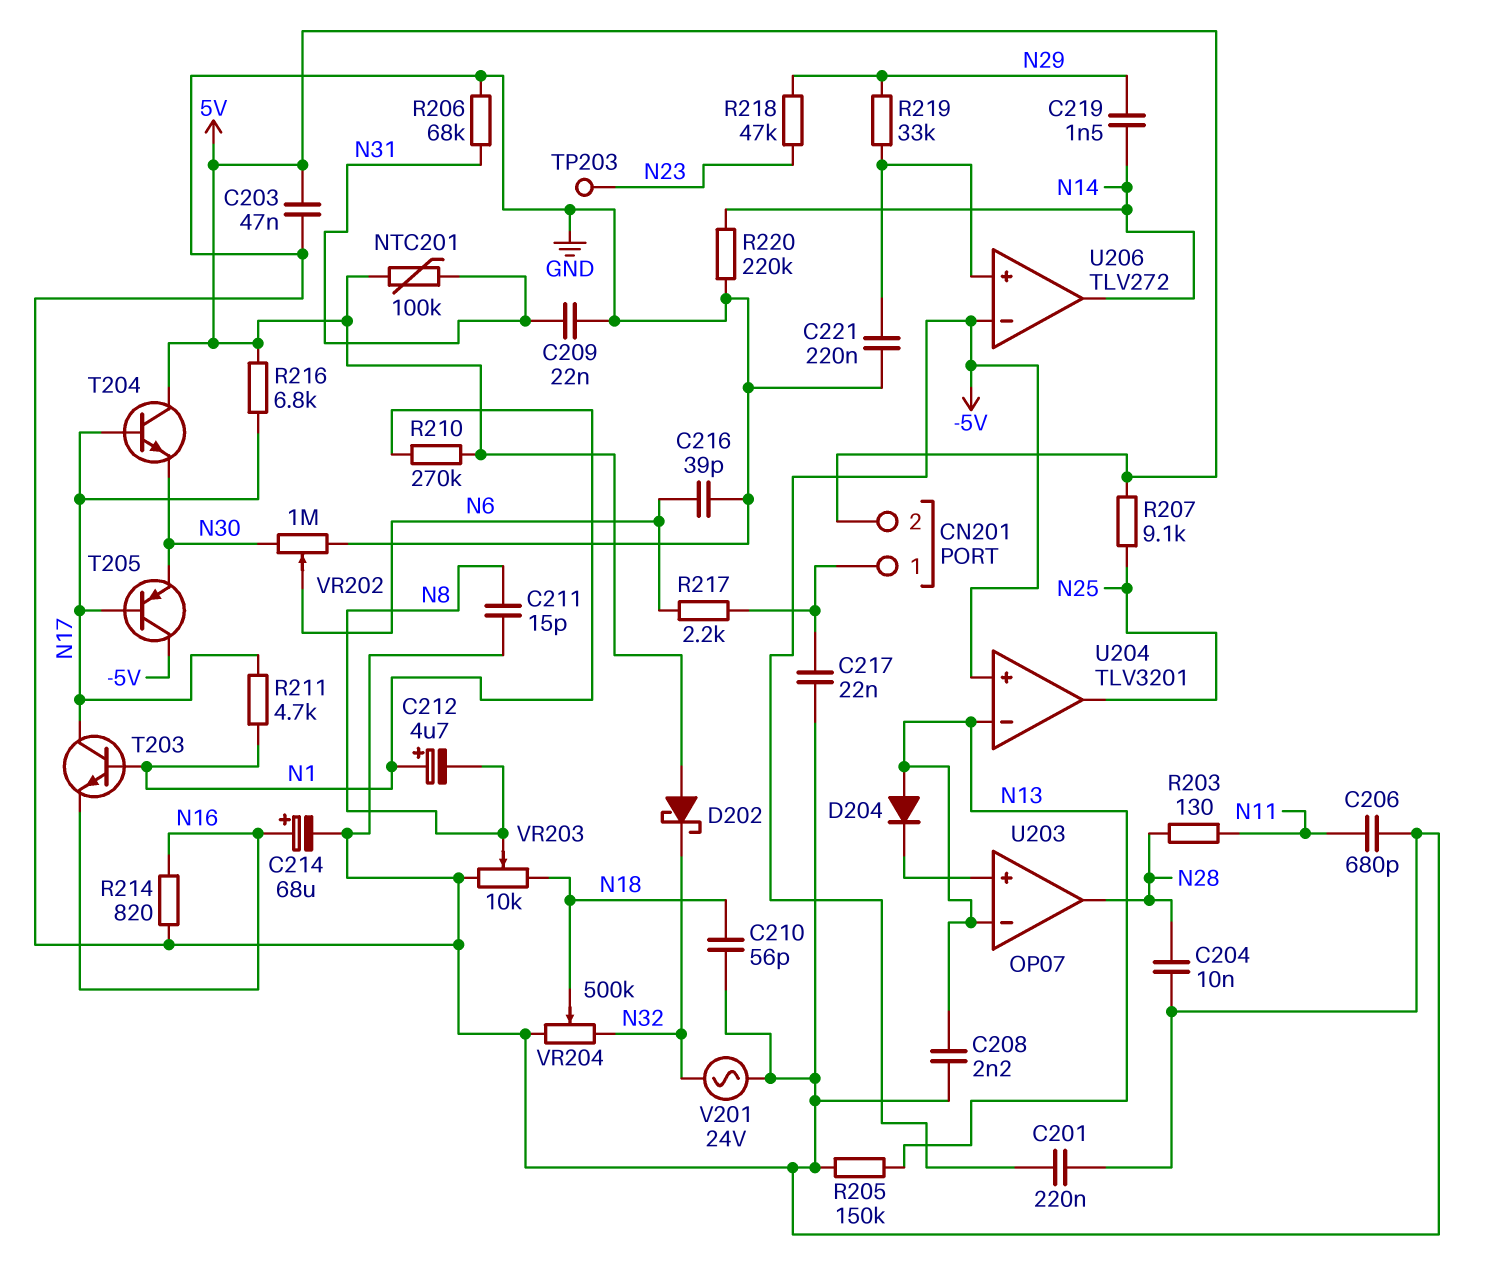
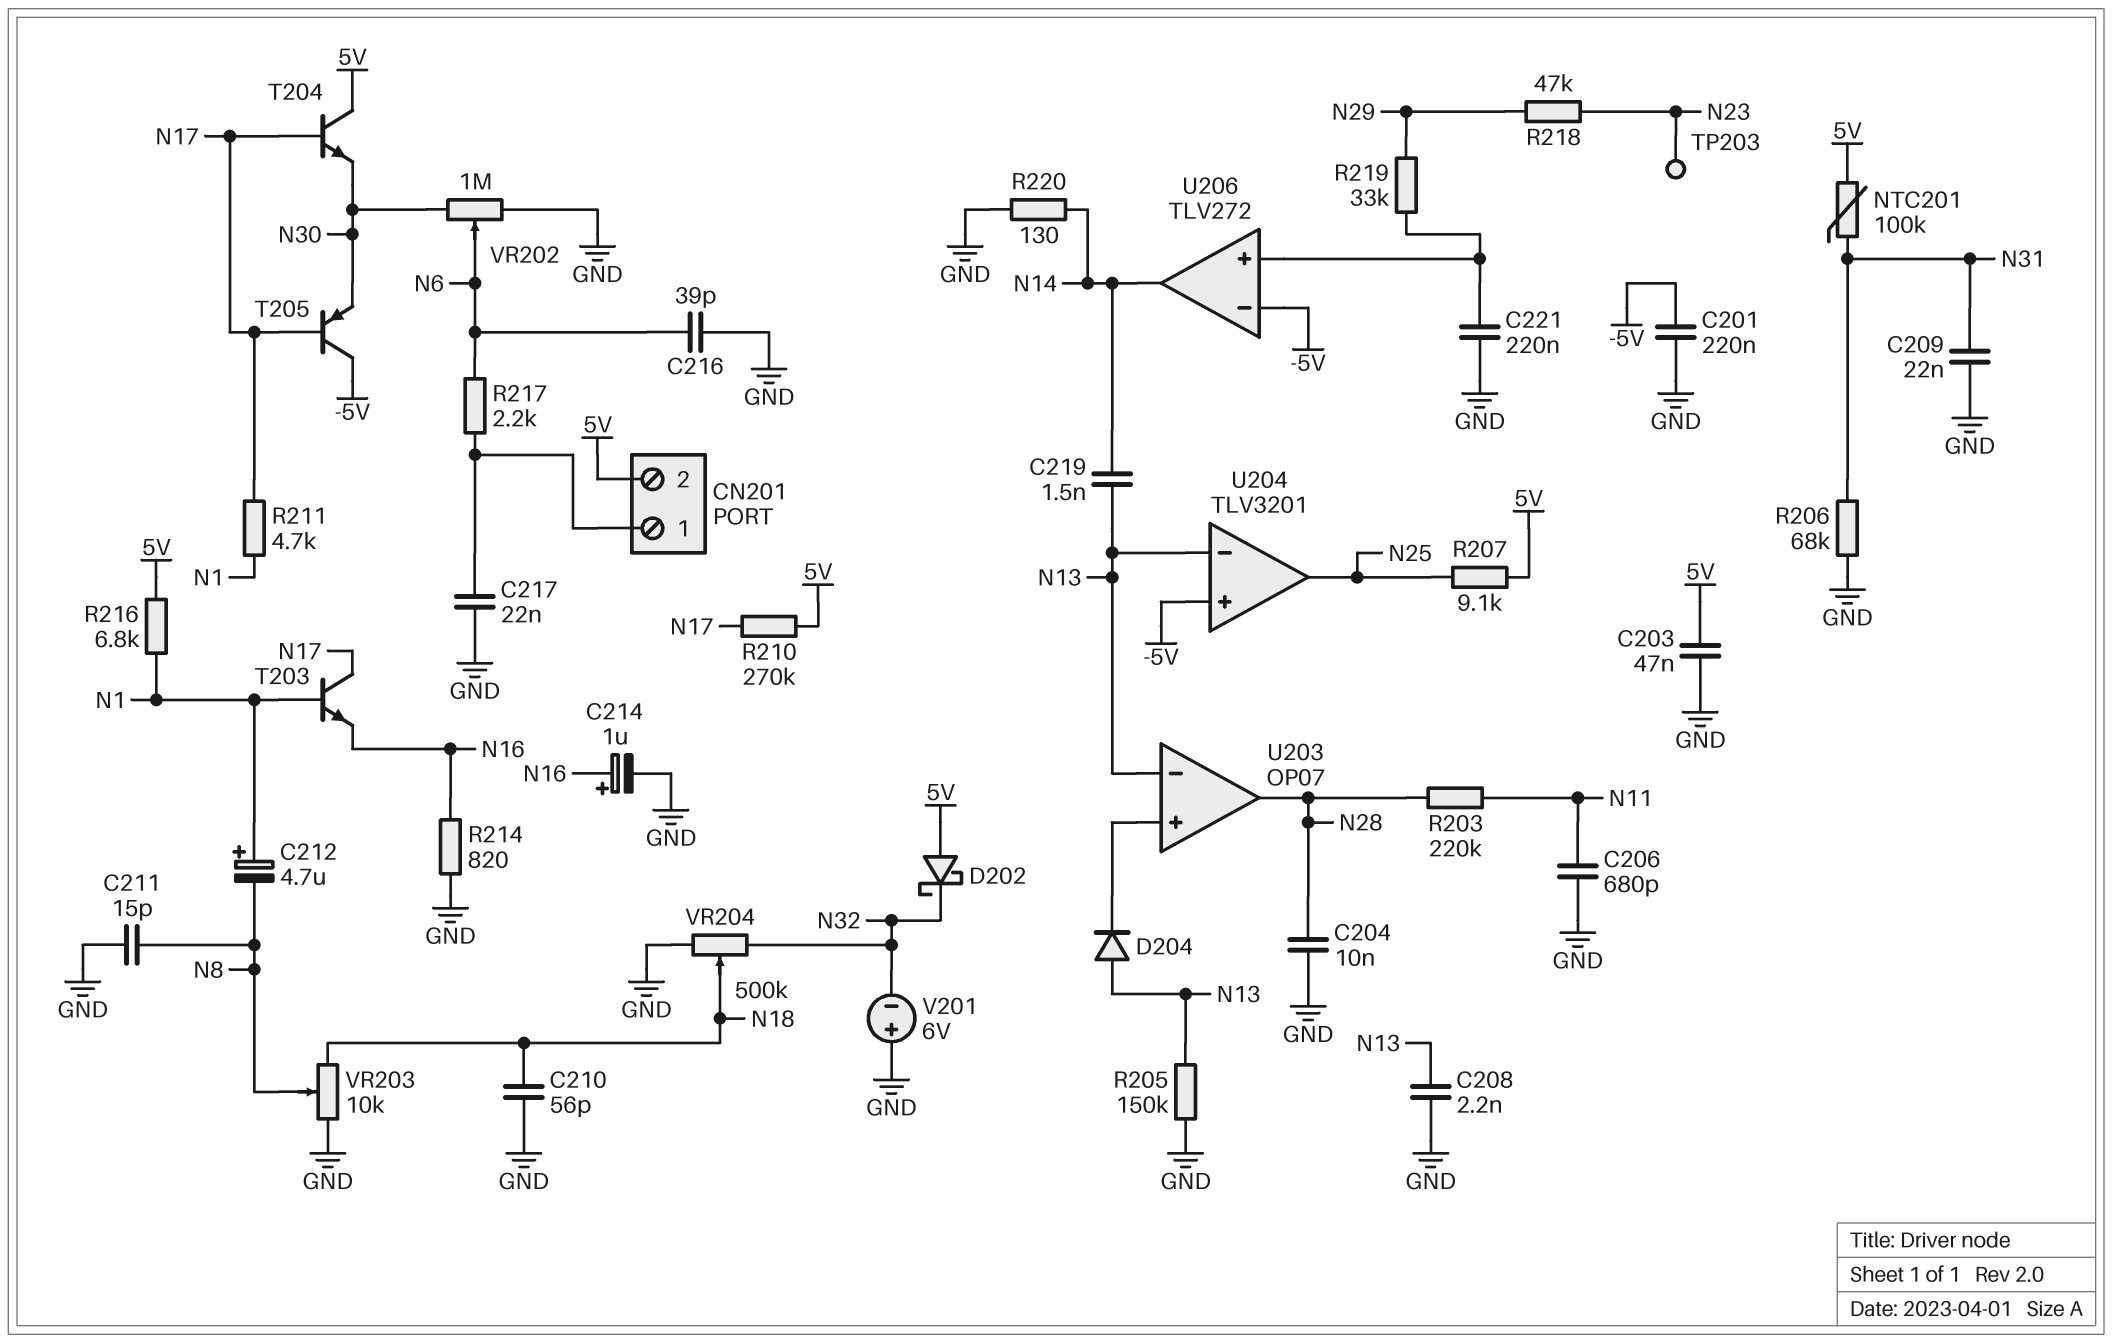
C214: 68uF (plus N16, minus GND) -> 1uF (plus N16, minus GND)
C219: 1.5nF (N14, N29) -> 1.5nF (N13, N14)
R203: 130 (N11, N28) -> 220k (N11, N28)
R210: 270k (5V, N1) -> 270k (5V, N17)
R216: 6.8k (5V, N17) -> 6.8k (5V, N1)
R220: 220k (GND, N14) -> 130 (GND, N14)
V201: AC 24V (GND, N32) -> 6V (plus GND, minus N32)

